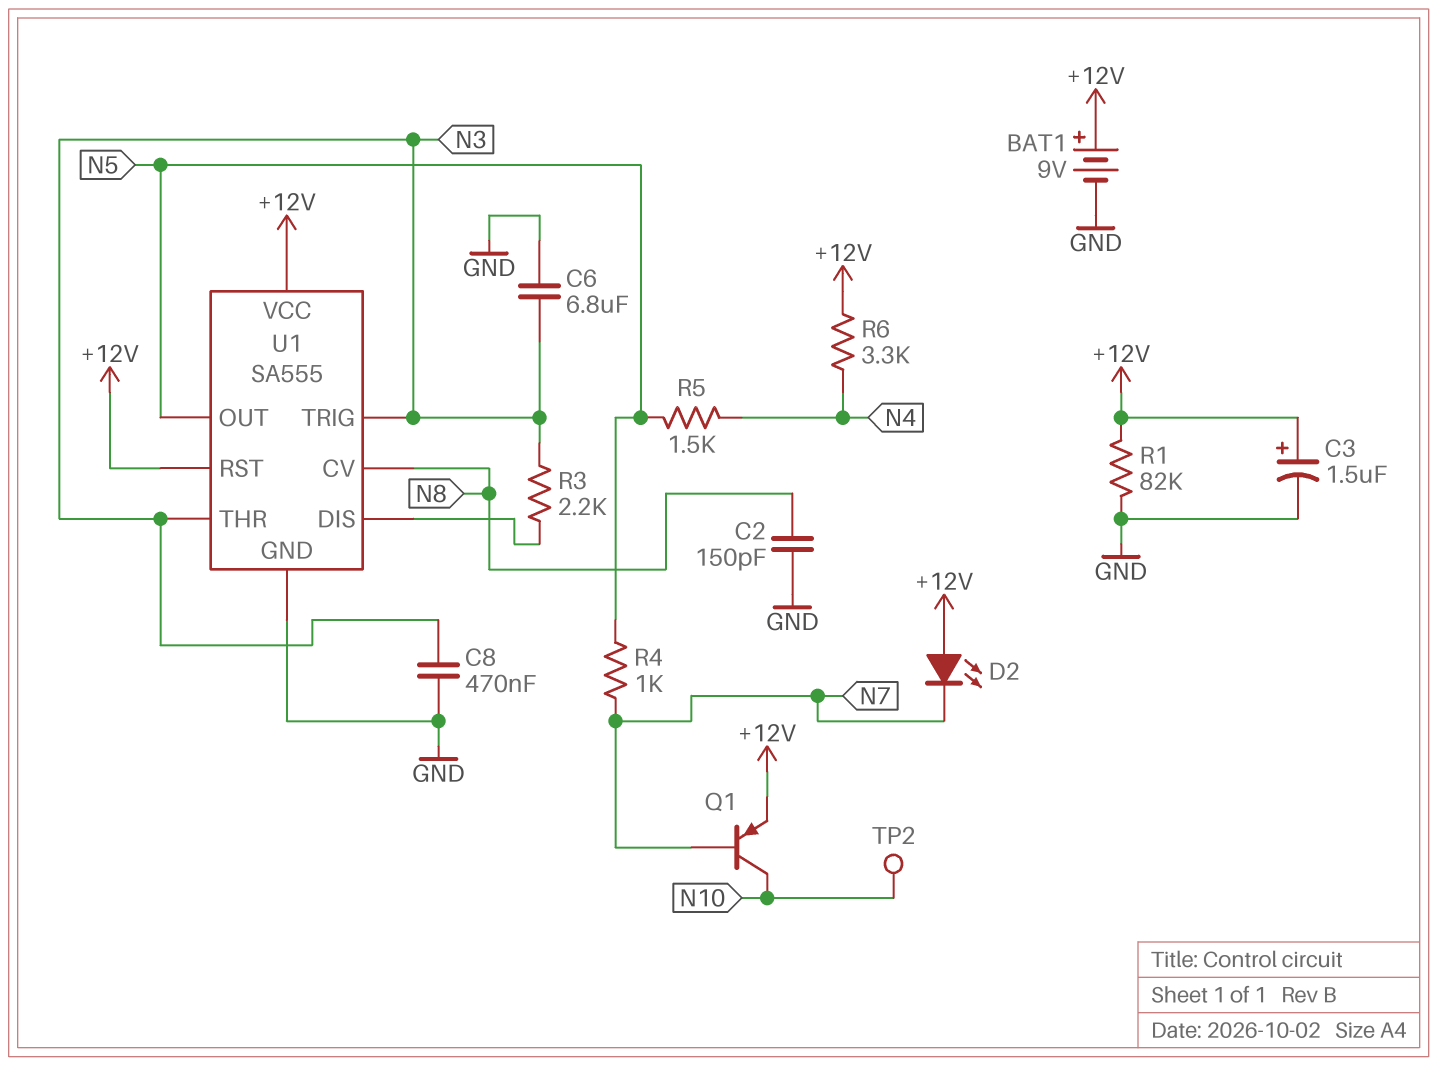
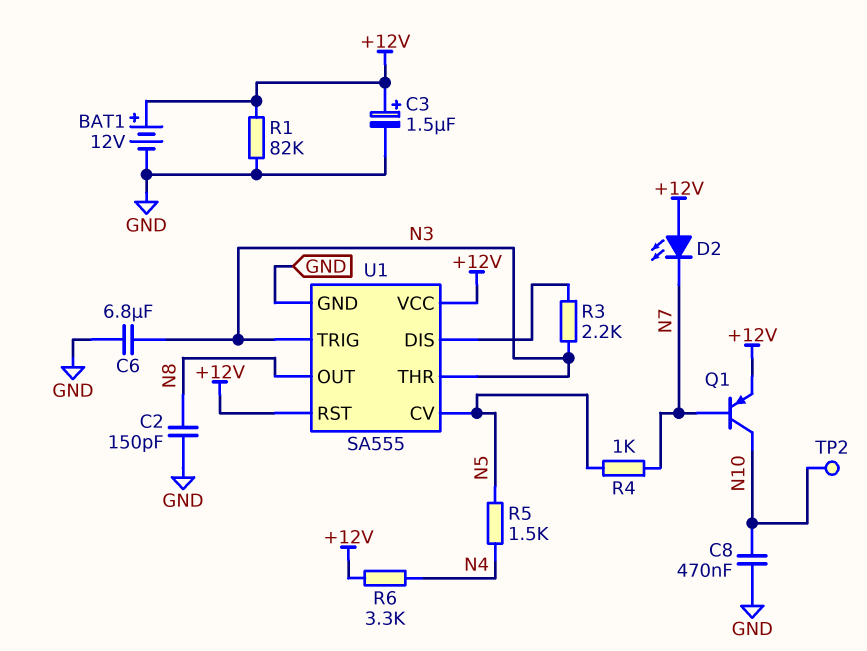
BAT1: 9V (plus +12V, minus GND) -> 12V (plus +12V, minus GND)
C8: 470nF (GND, N3) -> 470nF (GND, N10)
U1 pin CV: N8 -> N5
U1 pin OUT: N5 -> N8

